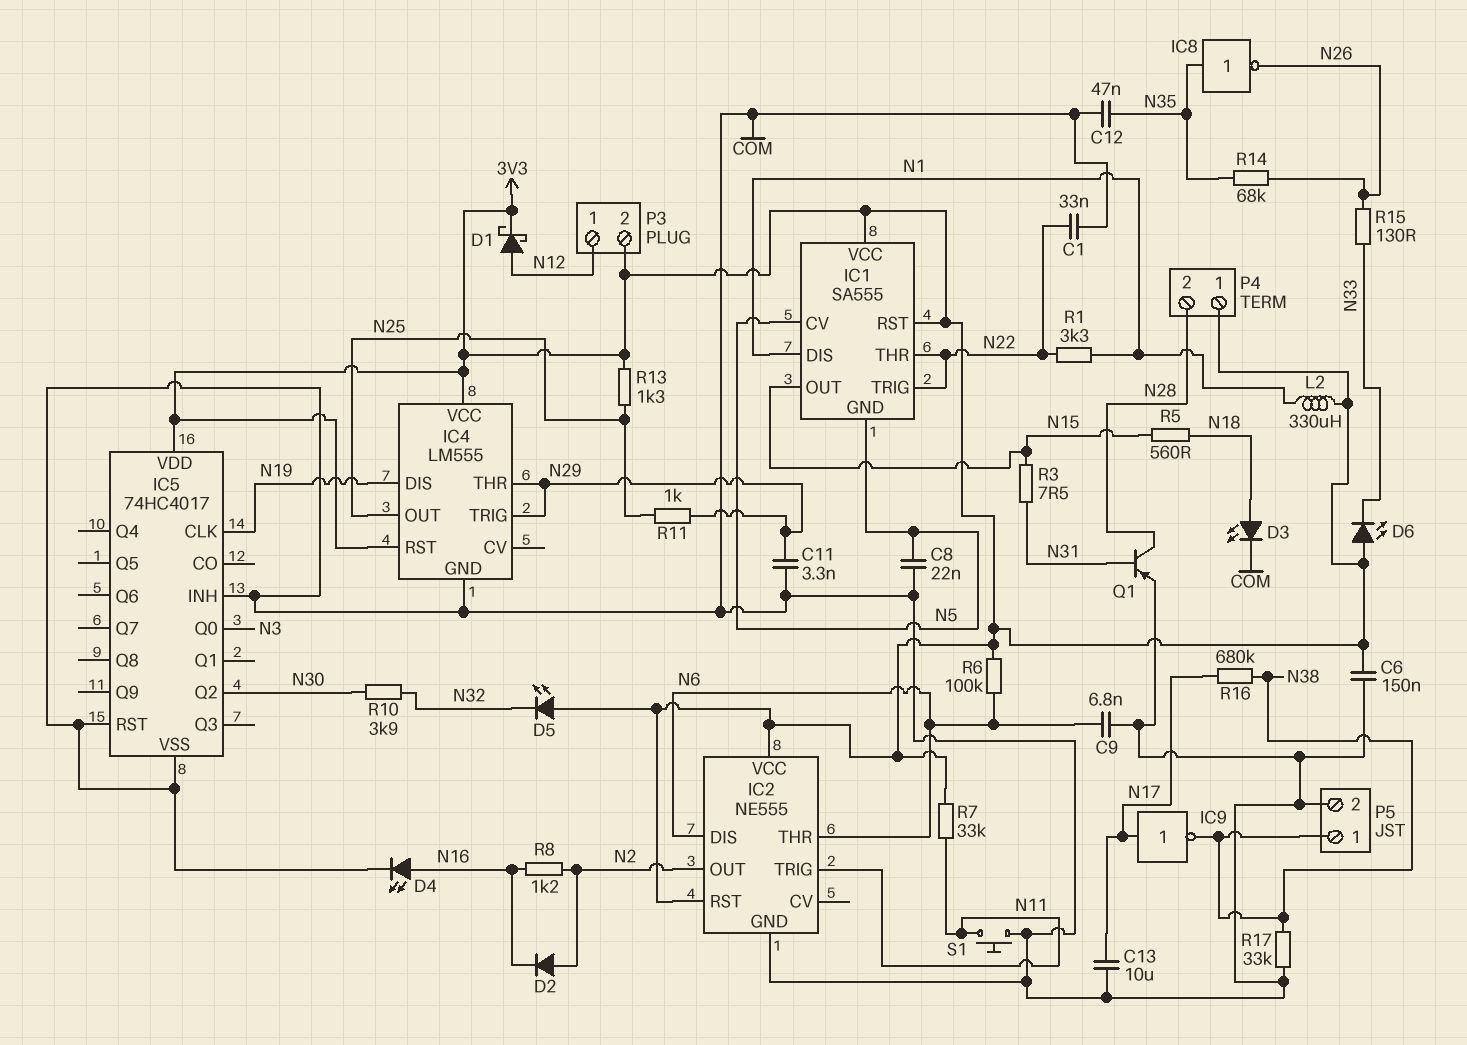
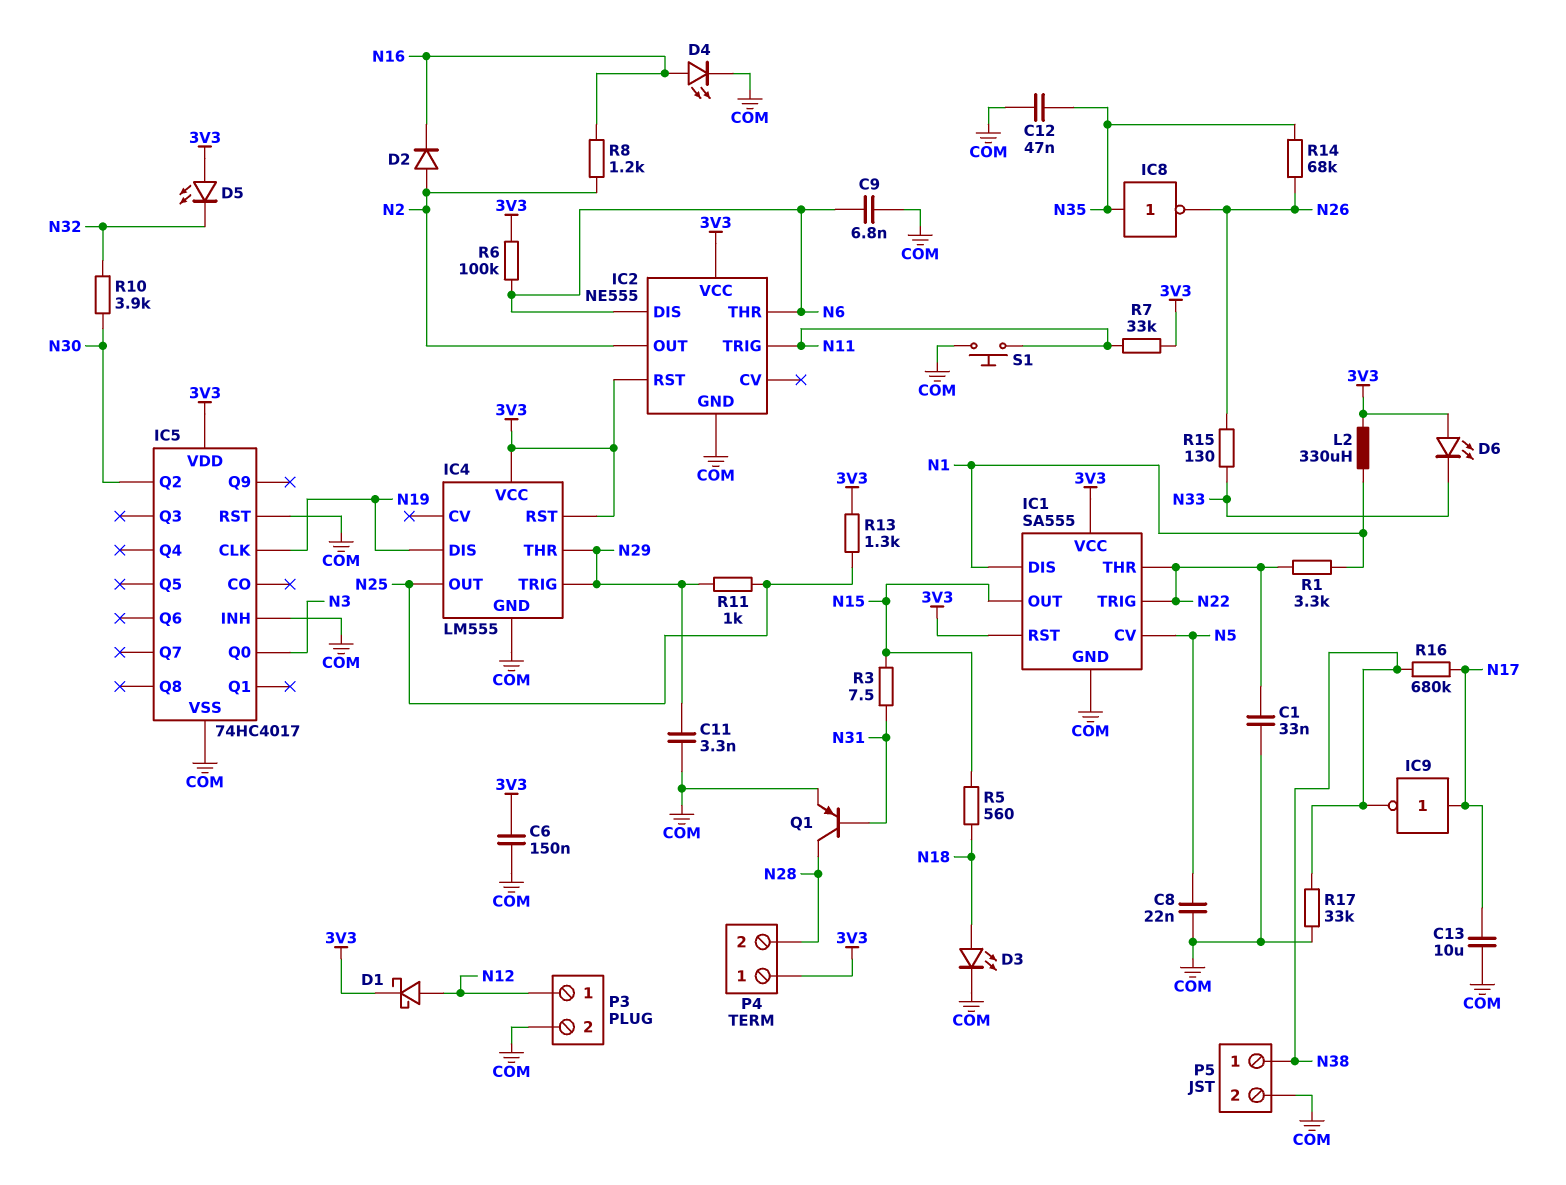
IC1 pin GND: N5 -> COM
P3 pin 2: 3V3 -> COM

